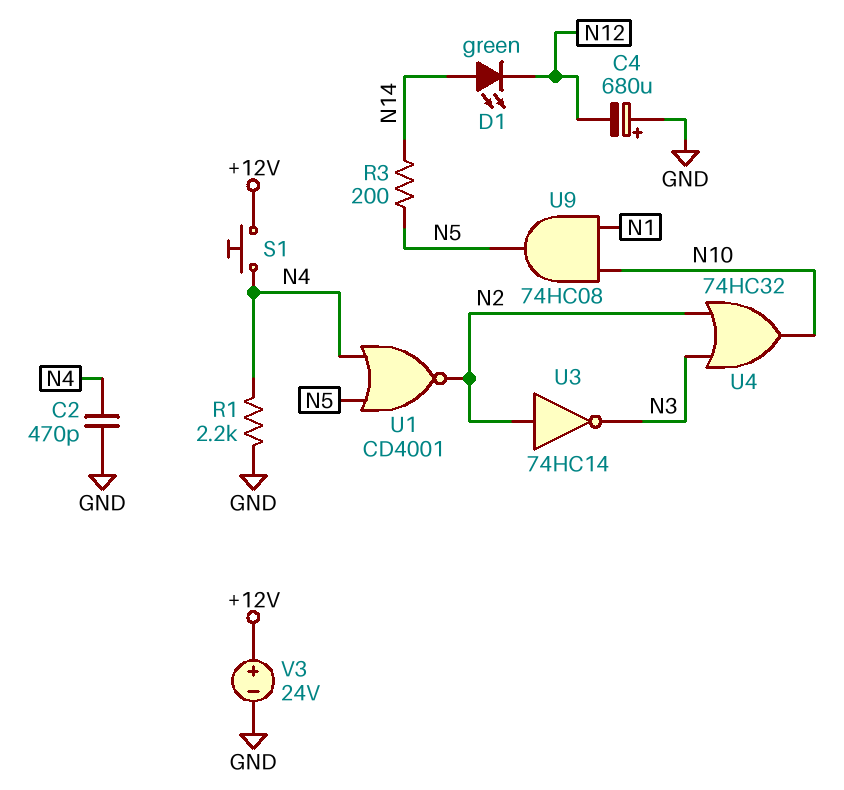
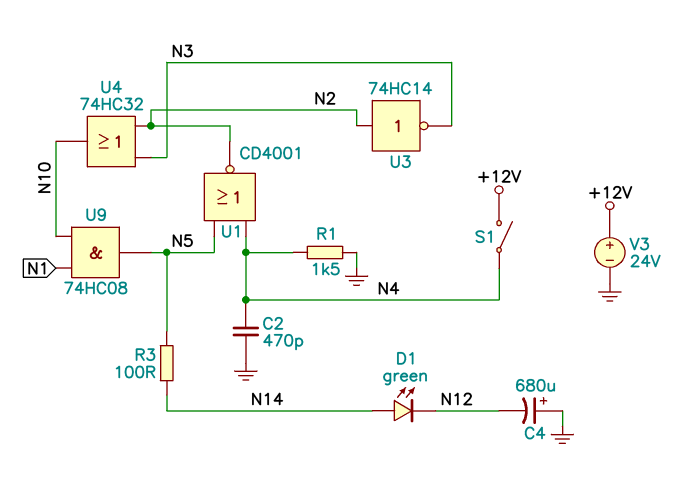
R1: 2.2k (GND, N4) -> 1.5k (GND, N4)
R3: 200 (N5, N14) -> 100 (N5, N14)
S1: button (+12V, N4) -> switch (+12V, N4)

